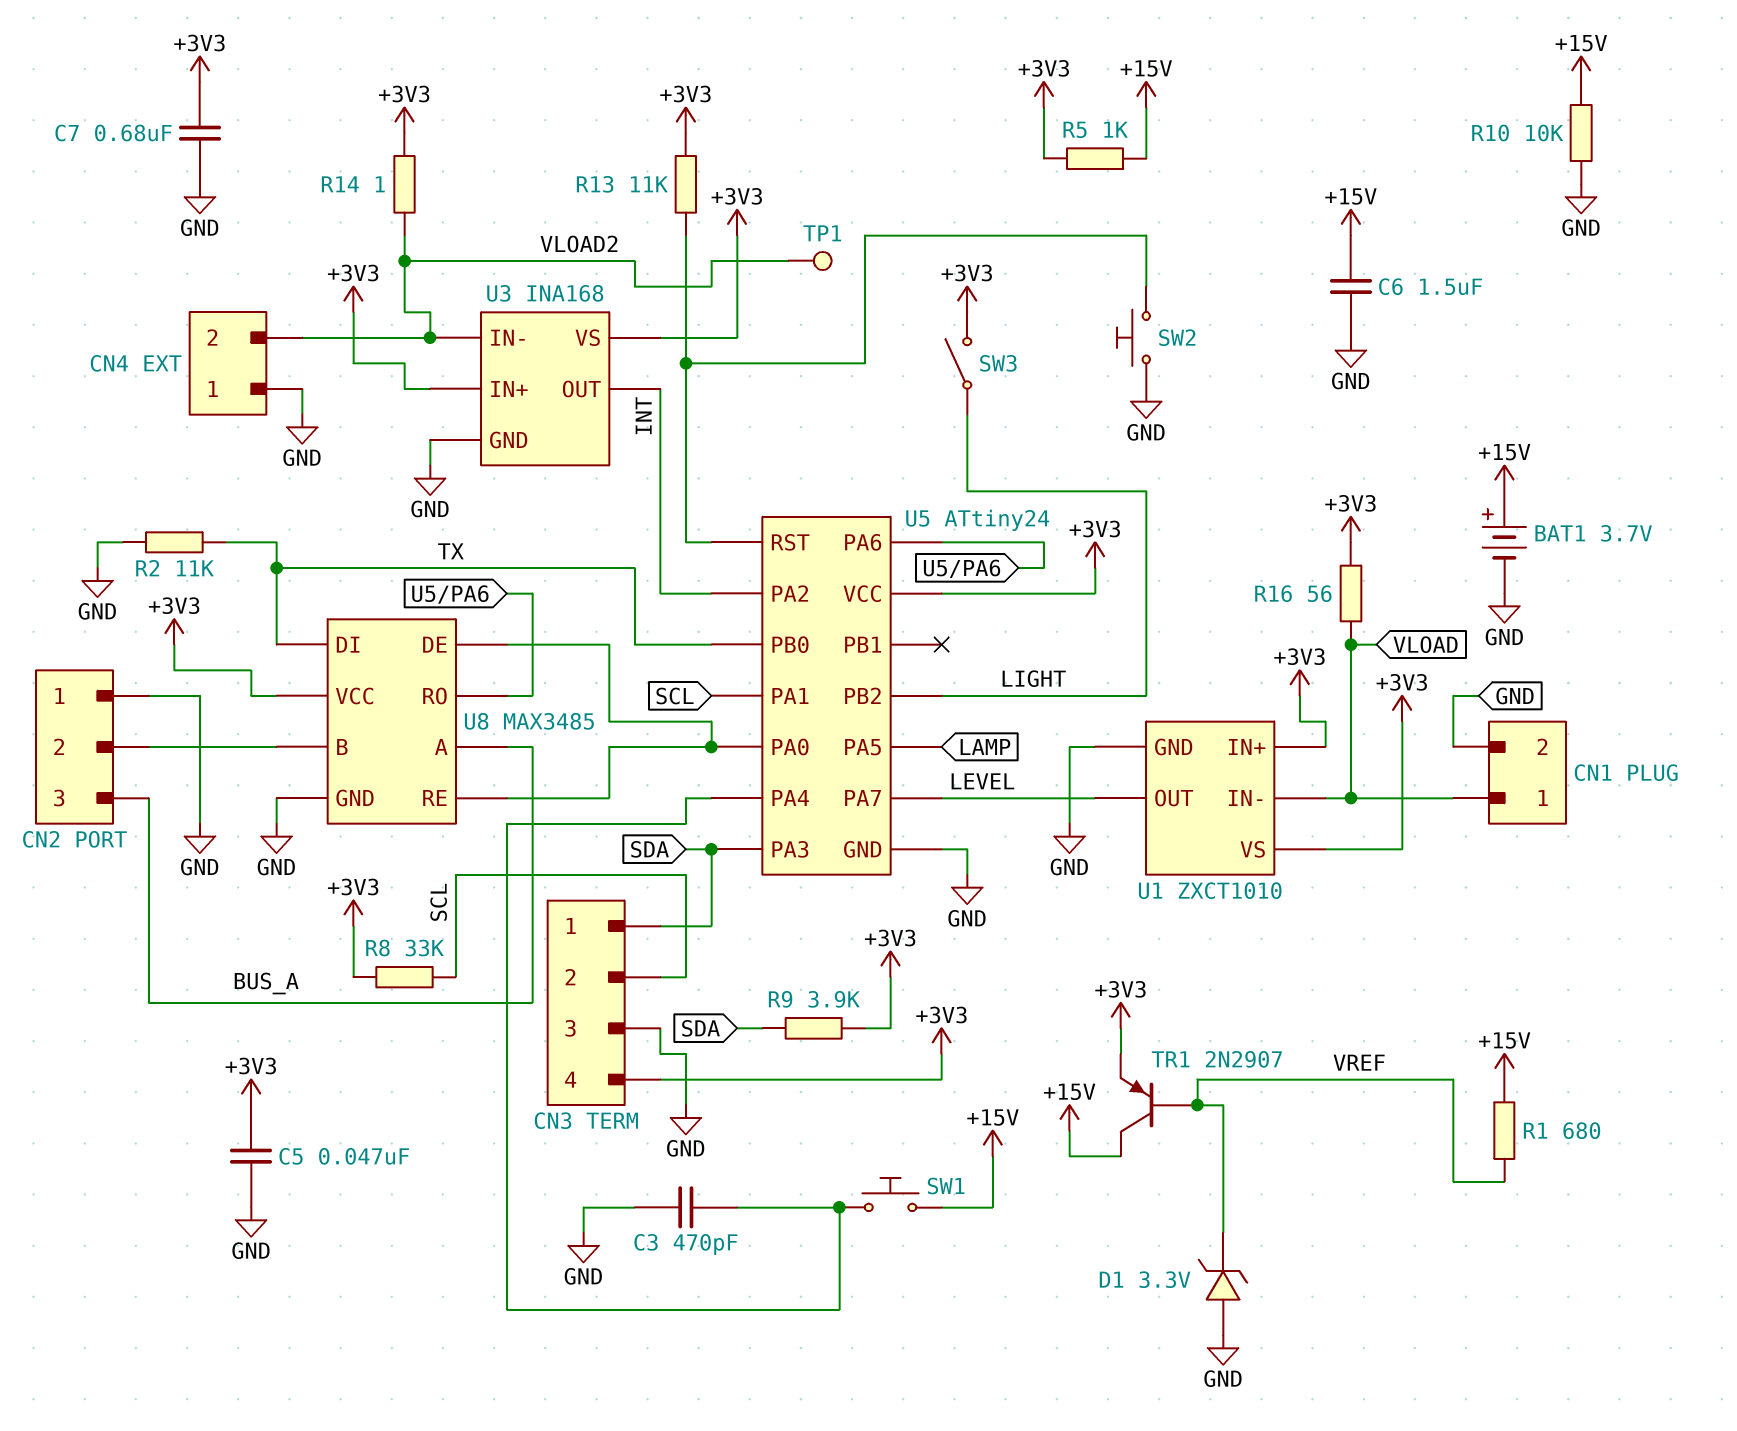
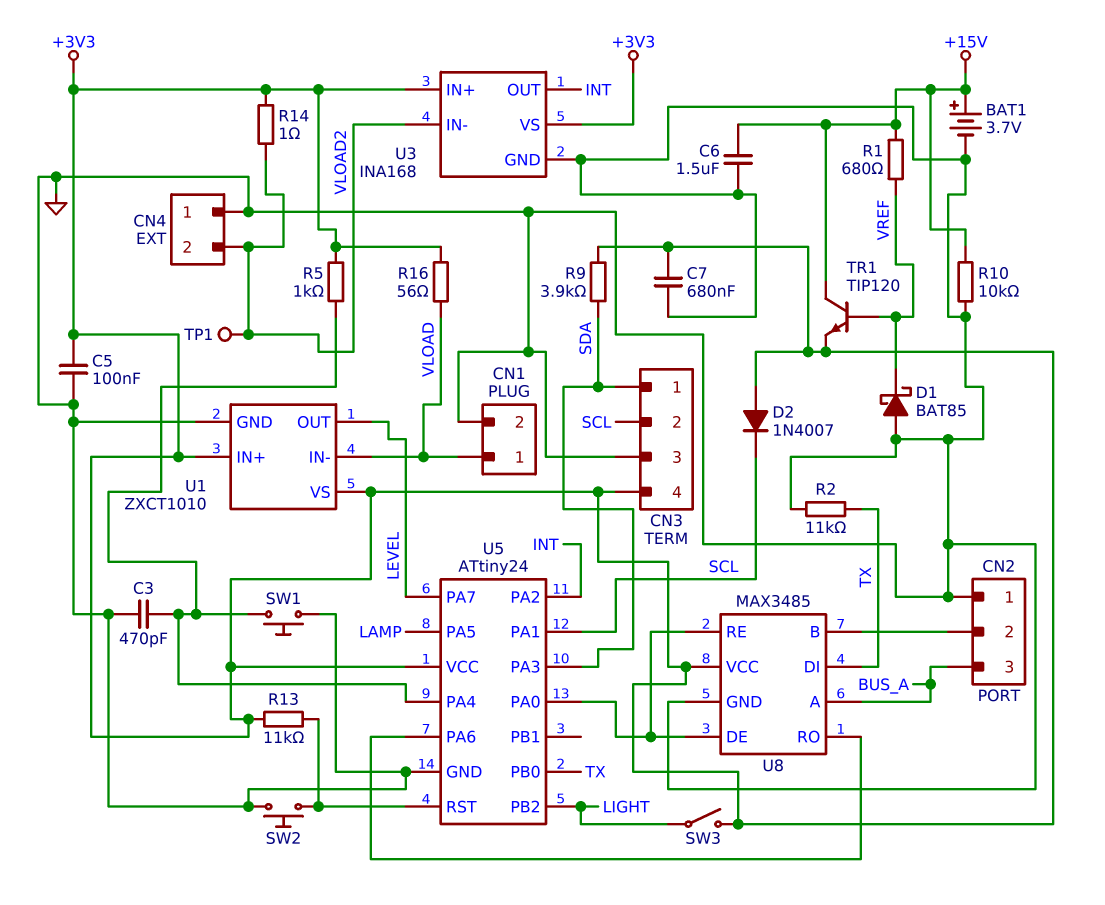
C5: 47nF (+3V3, GND) -> 100nF (+3V3, GND)
D1: zener 3.3V (A GND, K VREF) -> schottky BAT85 (A GND, K VREF)
D2: none -> diode 1N4007 (A +3V3, K SCL)
R5: 1k (+3V3, +15V) -> 1k (+3V3, U5/PA4)
R8: 33k (+3V3, SCL) -> none
SW1: button (+15V, U5/PA4) -> button (GND, U5/PA4)
TR1: PNP 2N2907 (B VREF, C +15V, E +3V3) -> NPN TIP120 (B VREF, C +15V, E +3V3)

